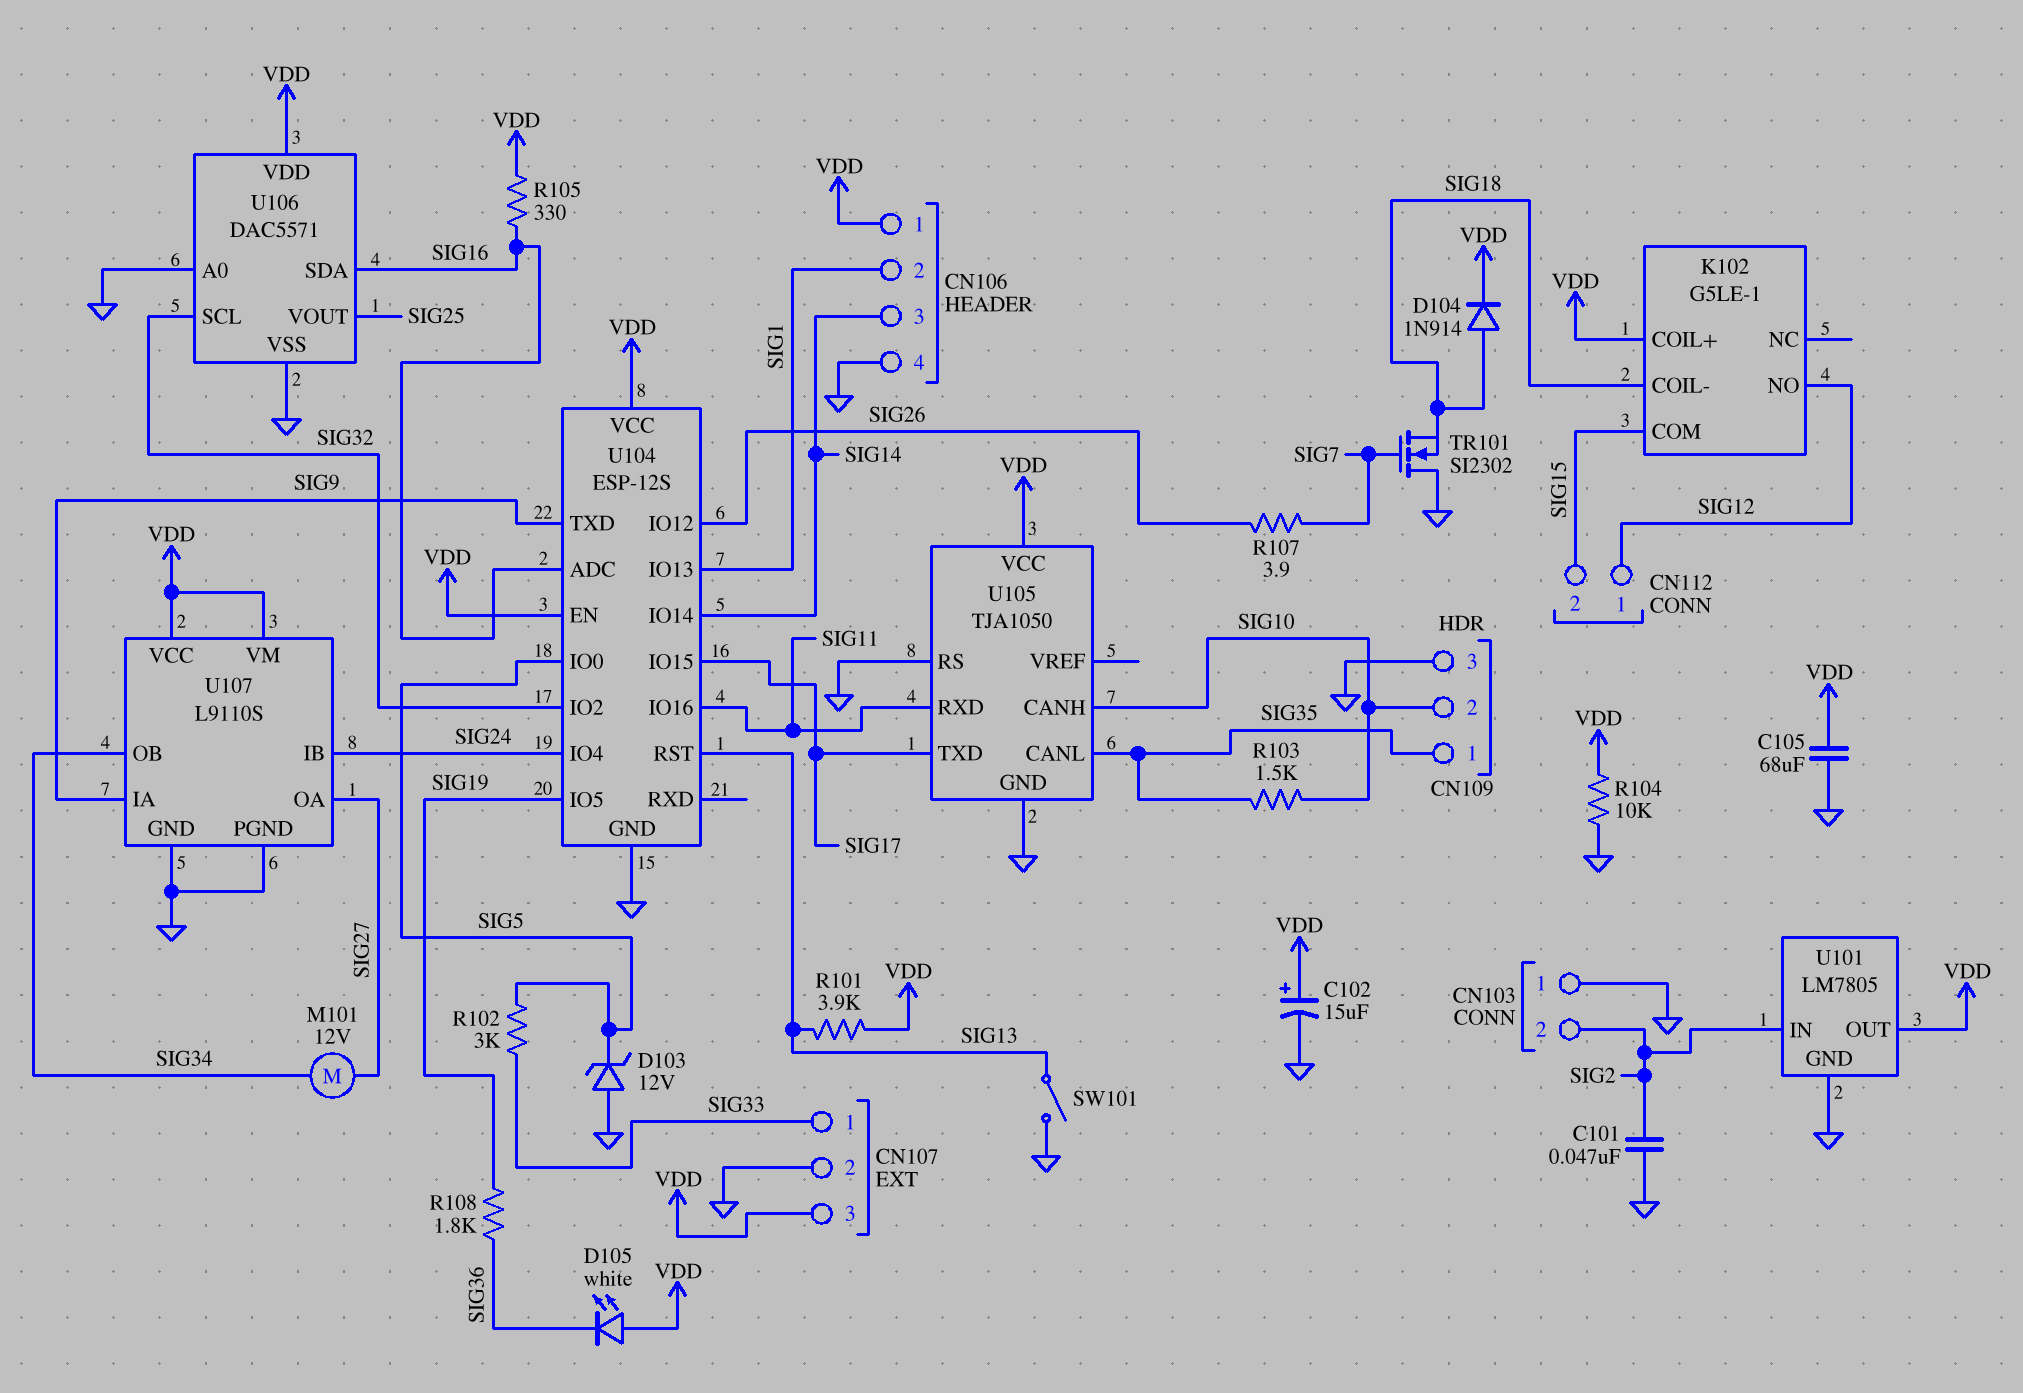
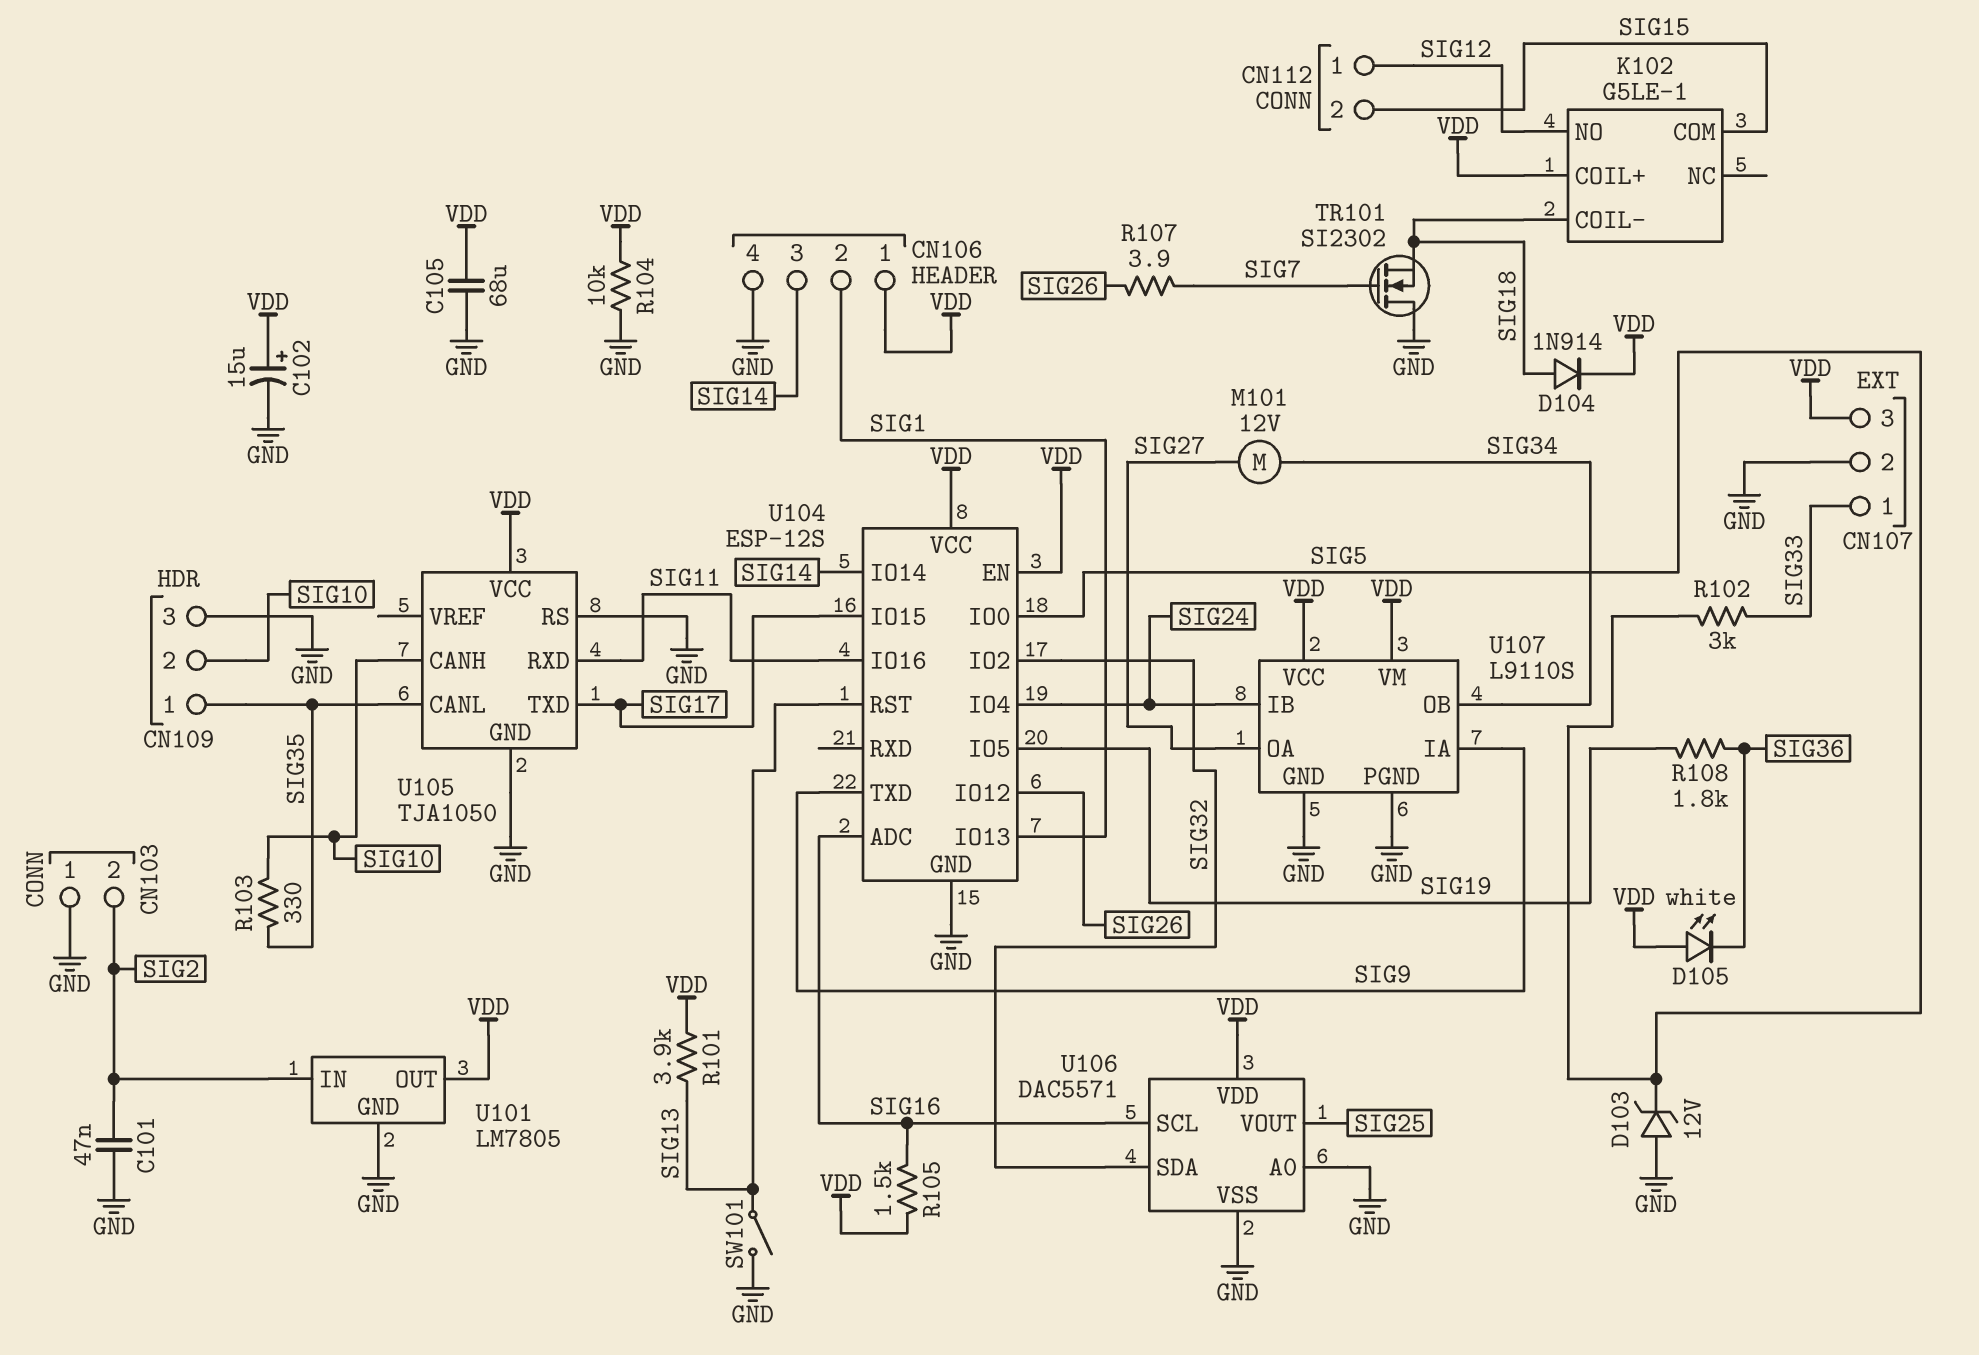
R103: 1.5k (SIG10, SIG35) -> 330 (SIG10, SIG35)
R105: 330 (SIG16, VDD) -> 1.5k (SIG16, VDD)
U106 pin SCL: SIG32 -> SIG16
U106 pin SDA: SIG16 -> SIG32

